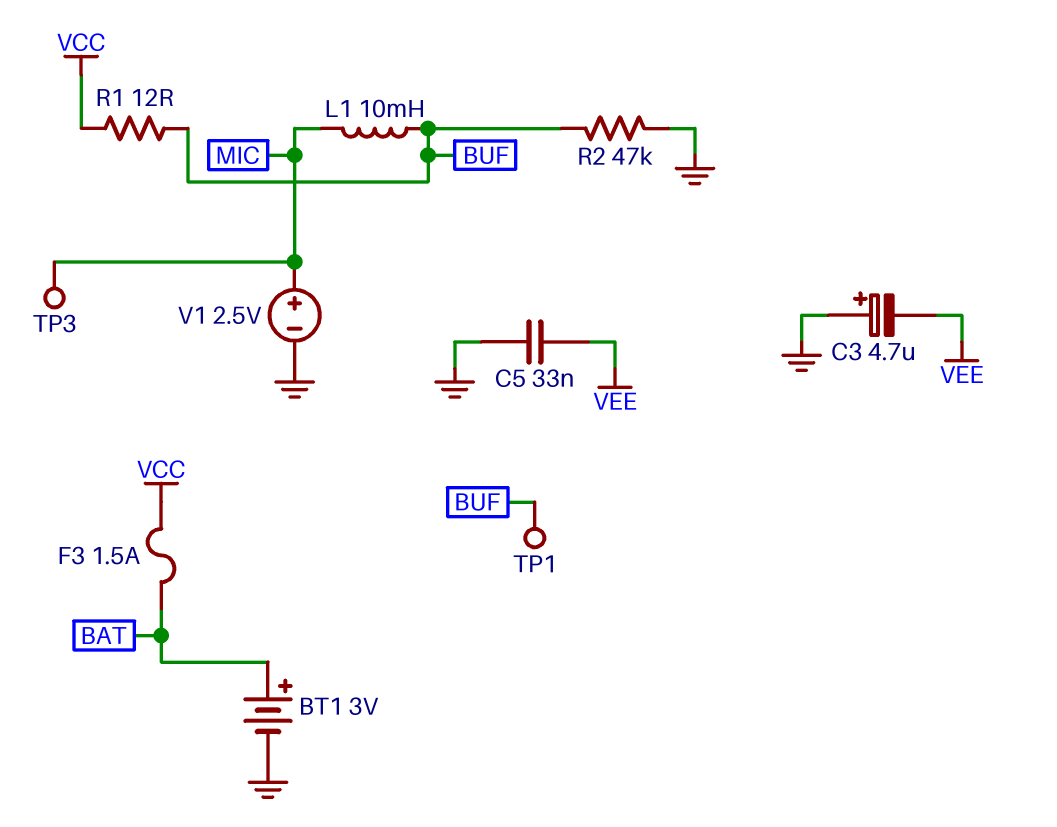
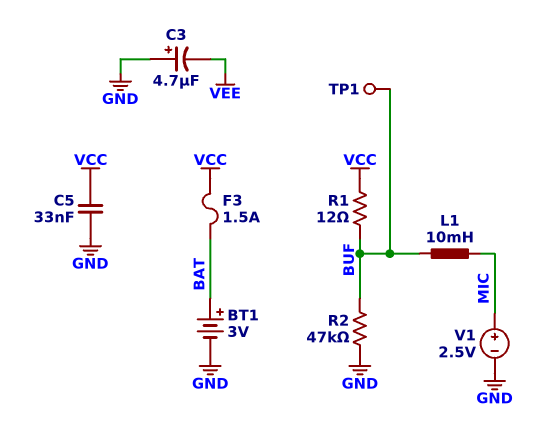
C5: 33nF (GND, VEE) -> 33nF (GND, VCC)
TP3: test point (MIC) -> none

